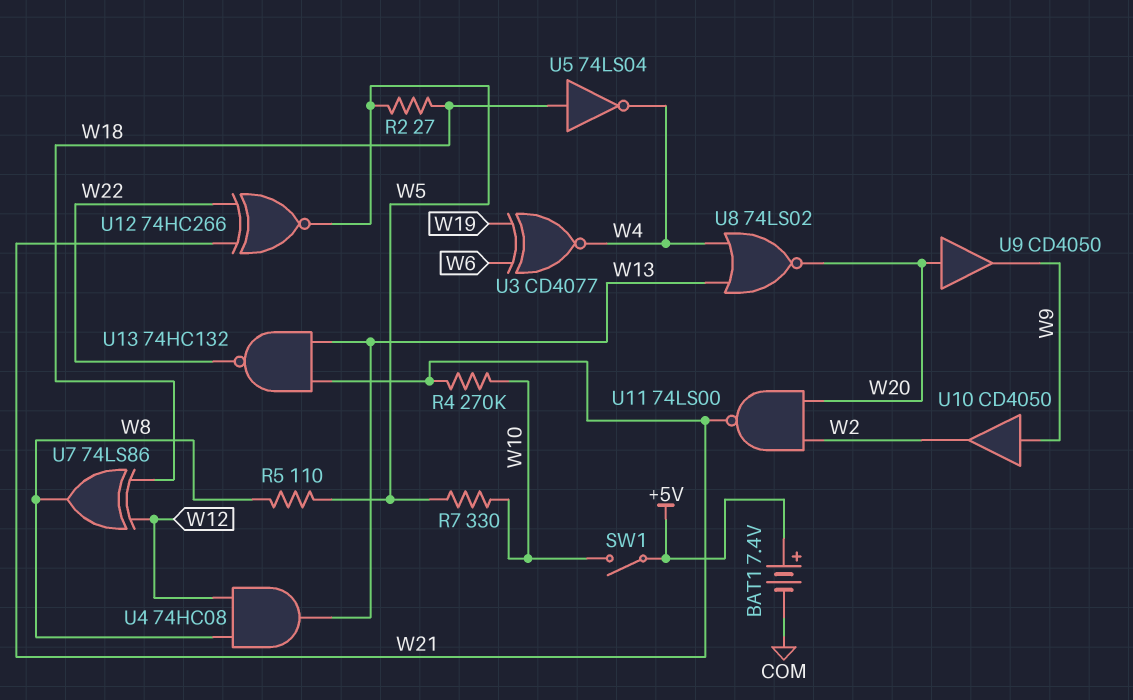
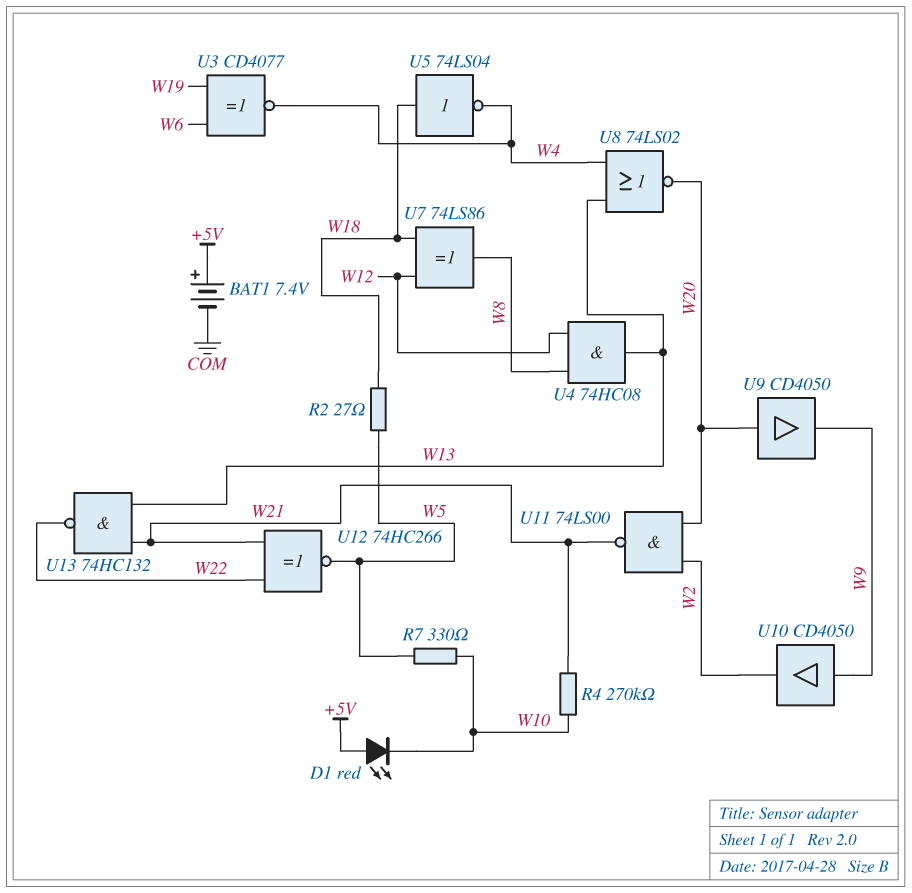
D1: none -> LED red (A +5V, K W10)
R5: 110 (W5, W8) -> none
SW1: switch (+5V, W10) -> none

